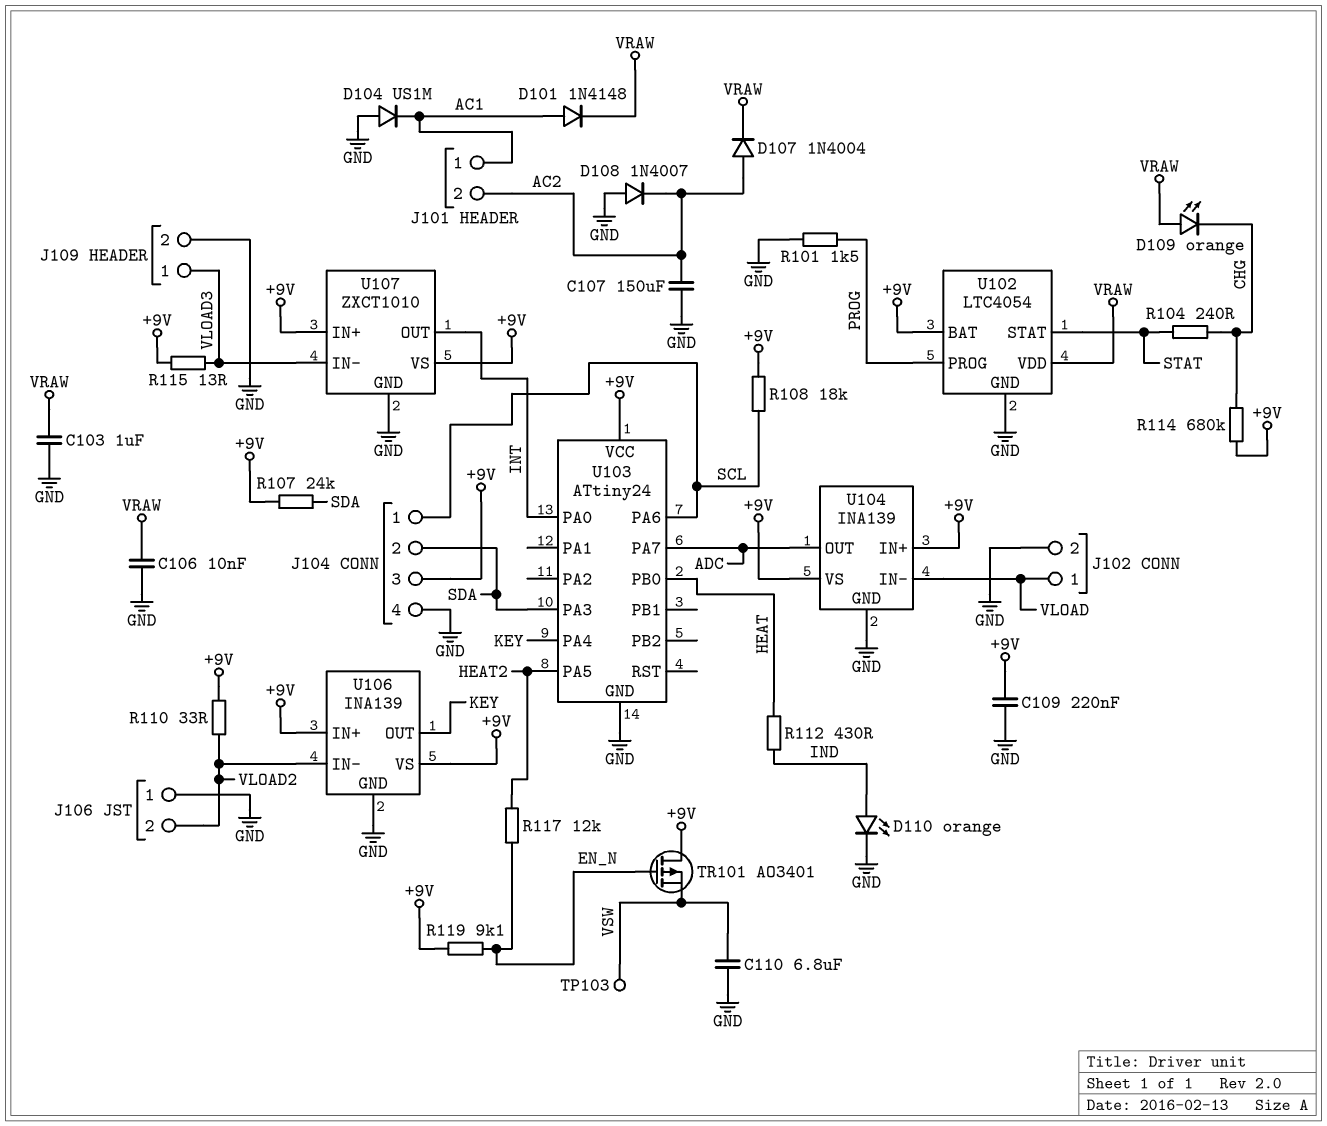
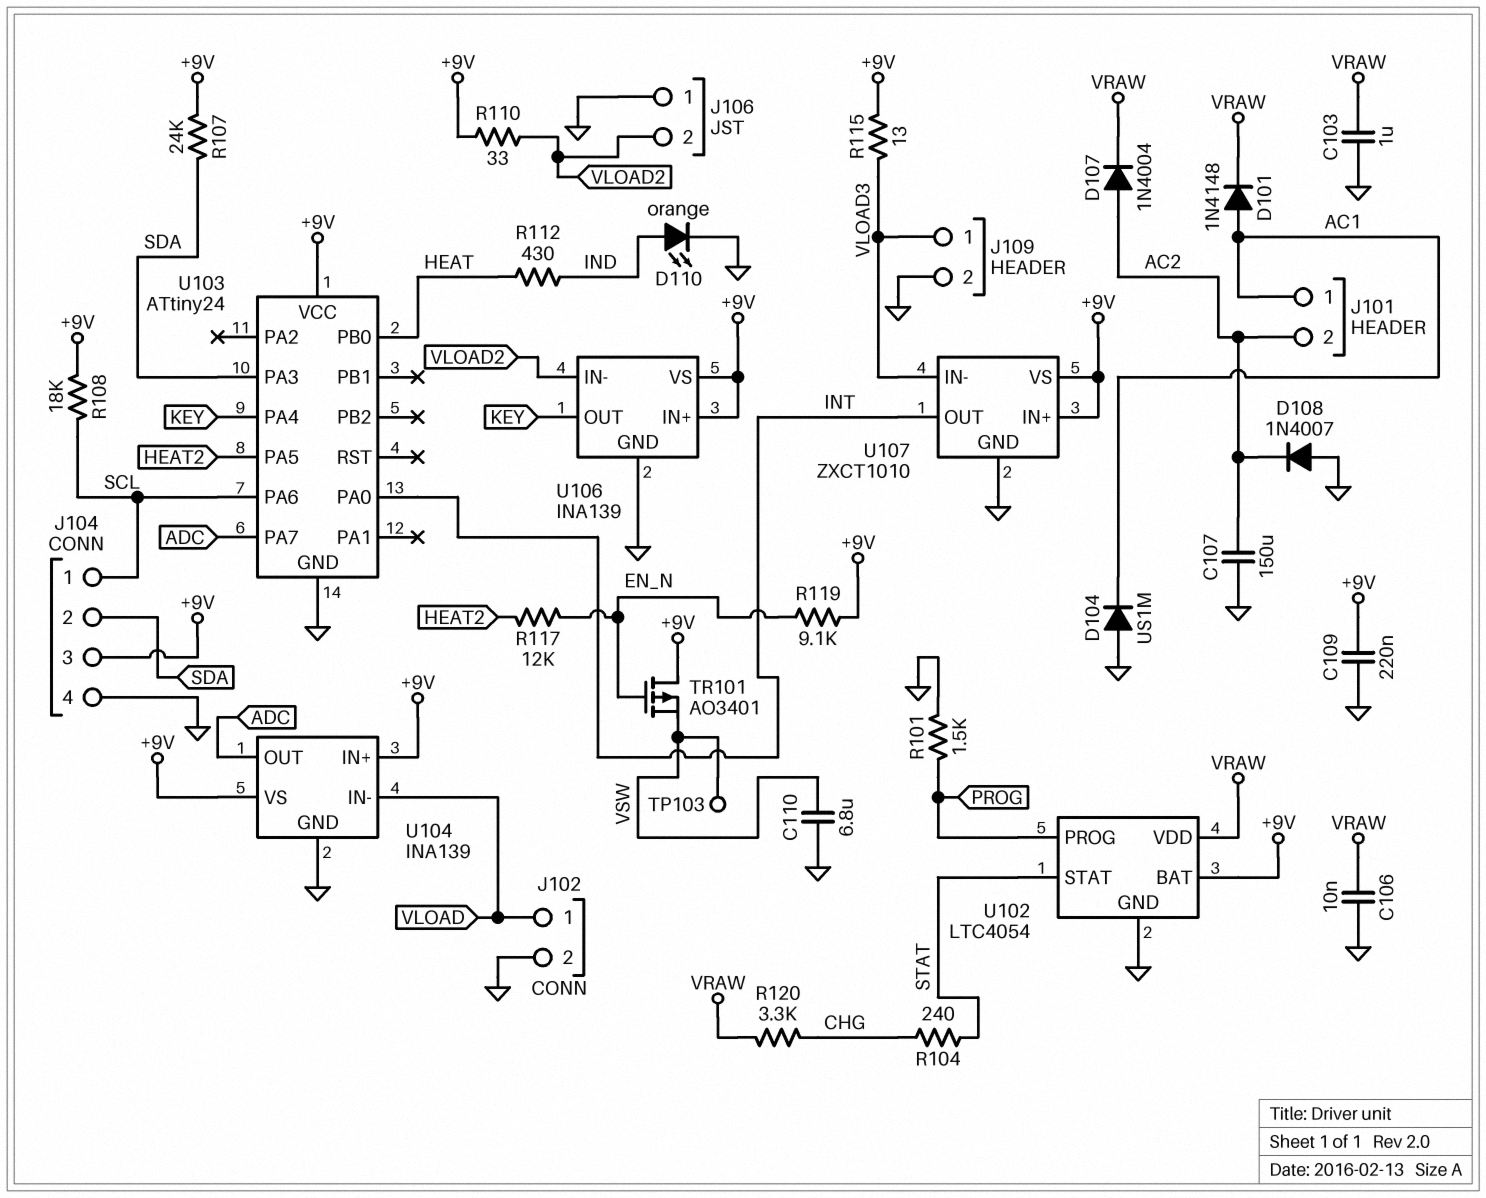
D109: LED orange (A VRAW, K CHG) -> none
R114: 680k (+9V, CHG) -> none
R120: none -> 3.3k (CHG, VRAW)

